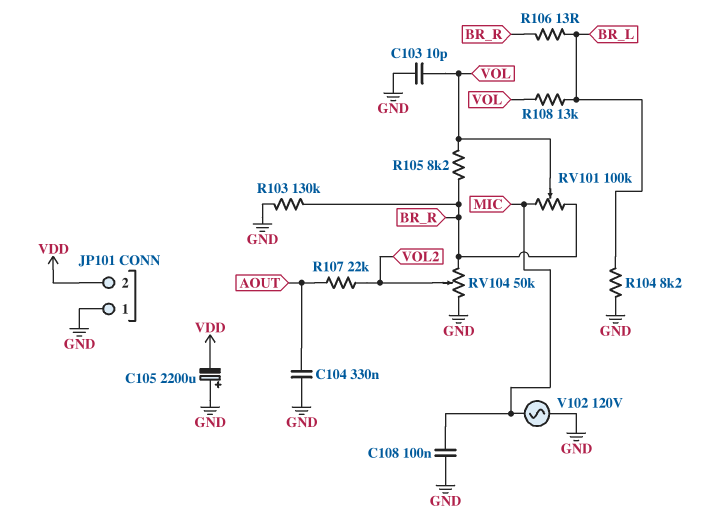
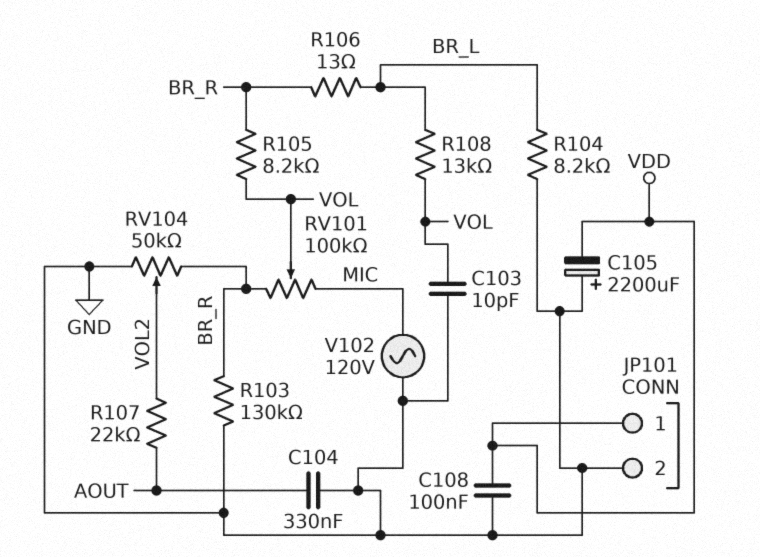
C108: 100nF (GND, MIC) -> 100nF (GND, VDD)
JP101 pin 1: GND -> VDD
JP101 pin 2: VDD -> GND

